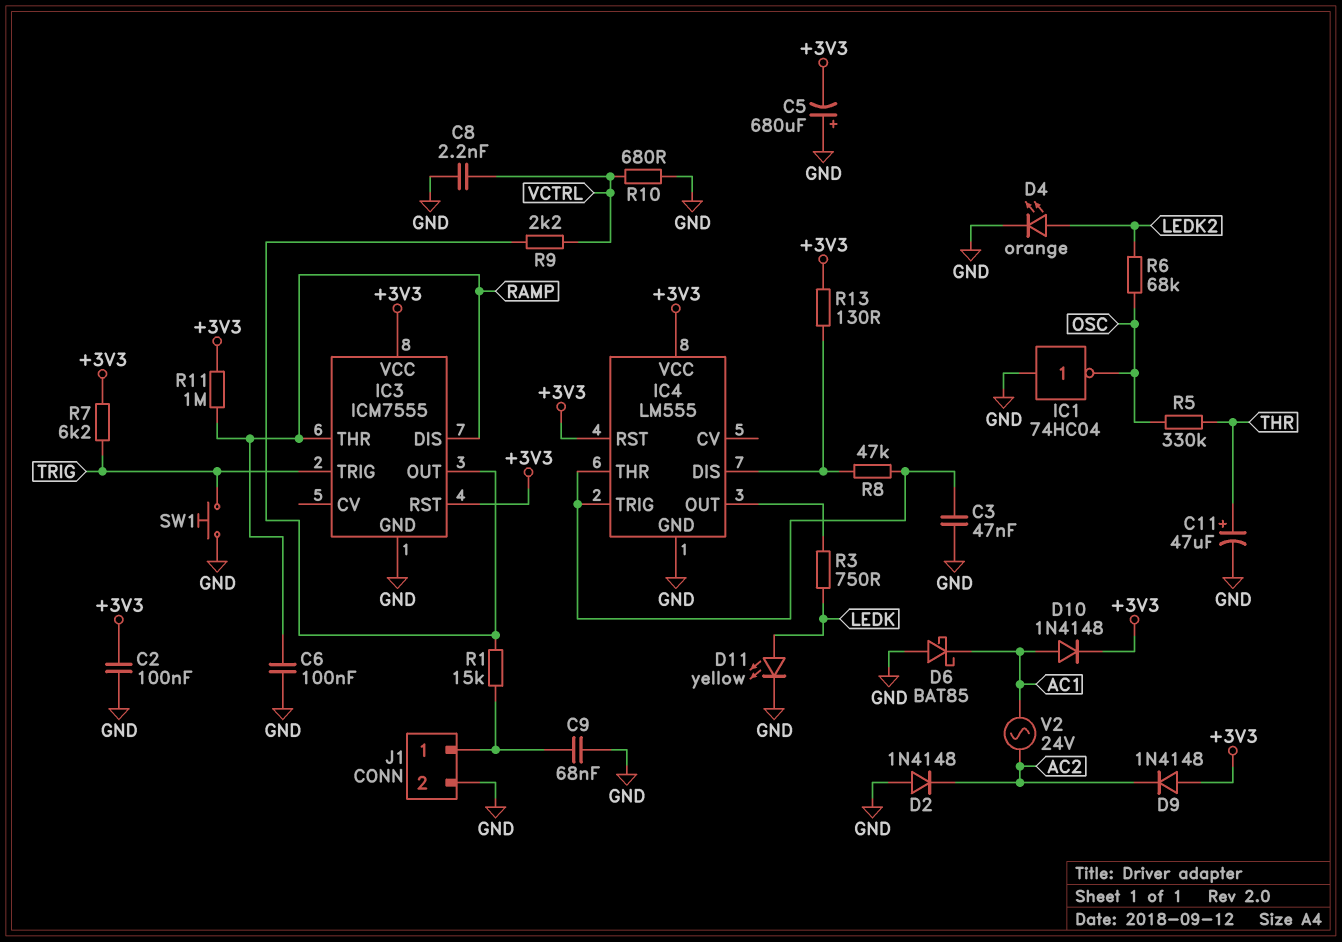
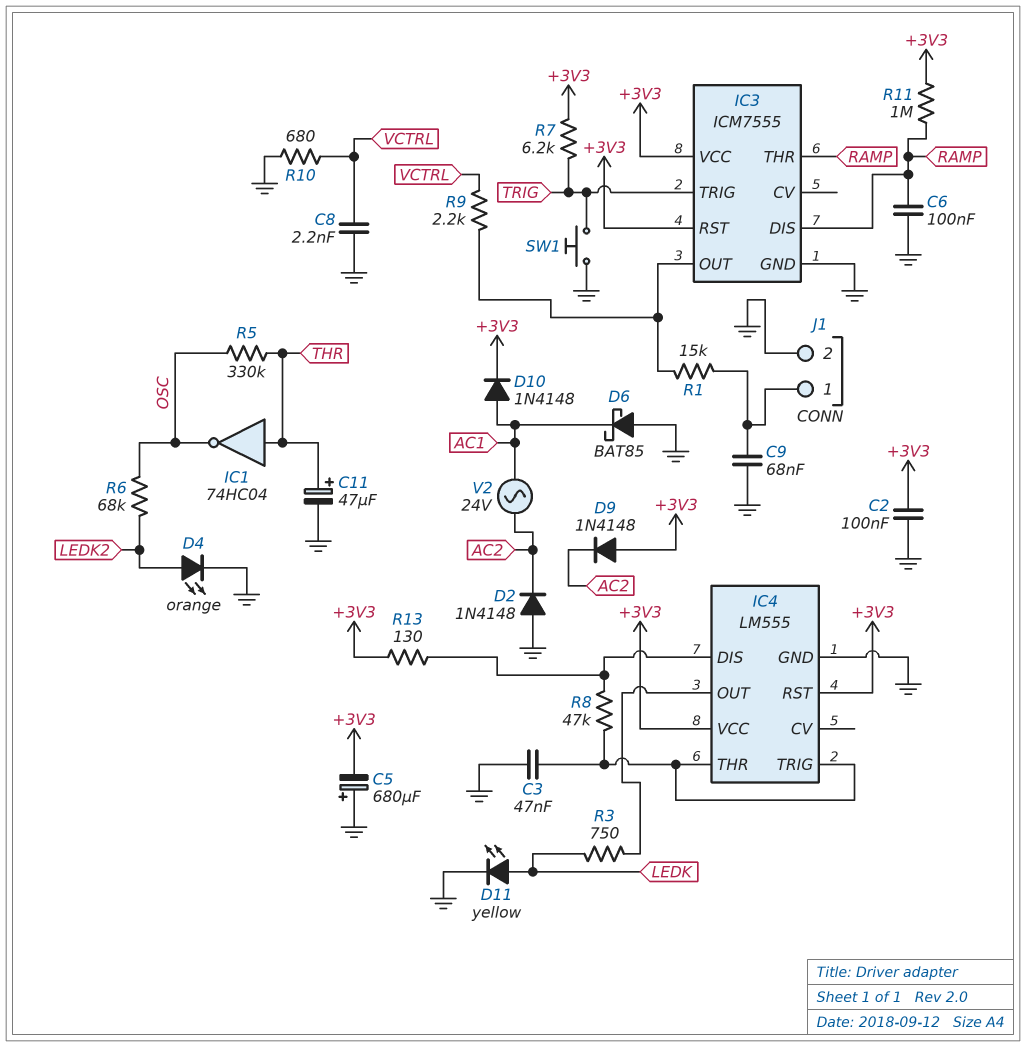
IC1: NOT 74HC04 (in GND, out OSC) -> NOT 74HC04 (in THR, out OSC)

